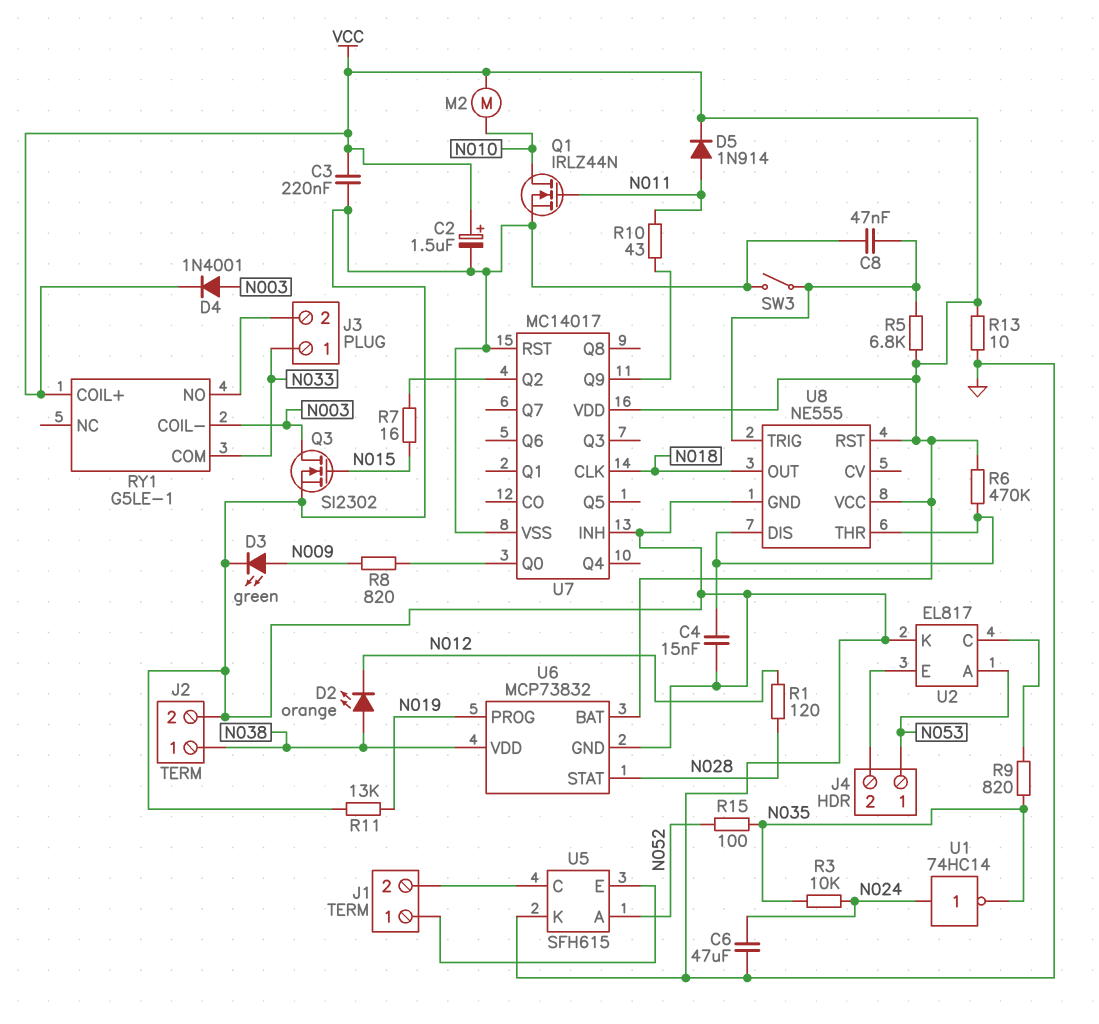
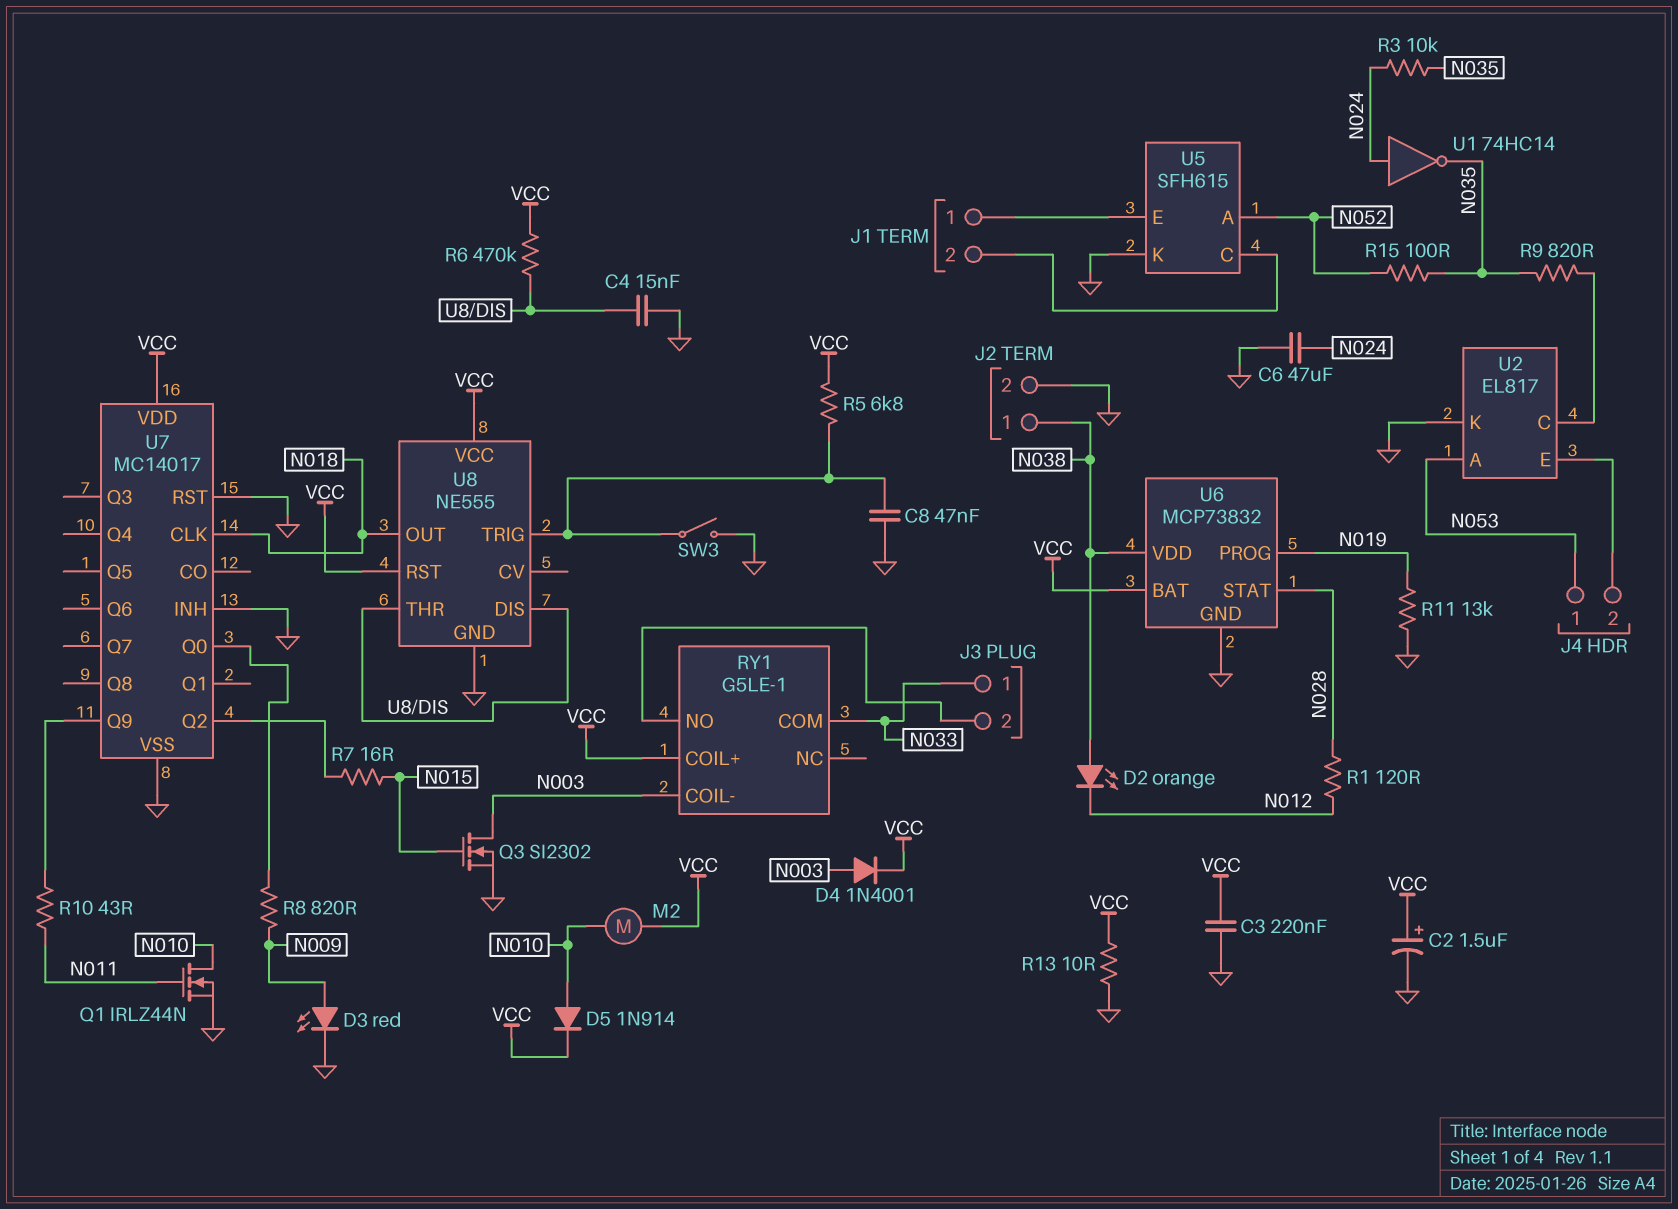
D3: LED green (A N009, K GND) -> LED red (A N009, K GND)
D5: diode 1N914 (A N011, K VCC) -> diode 1N914 (A N010, K VCC)

